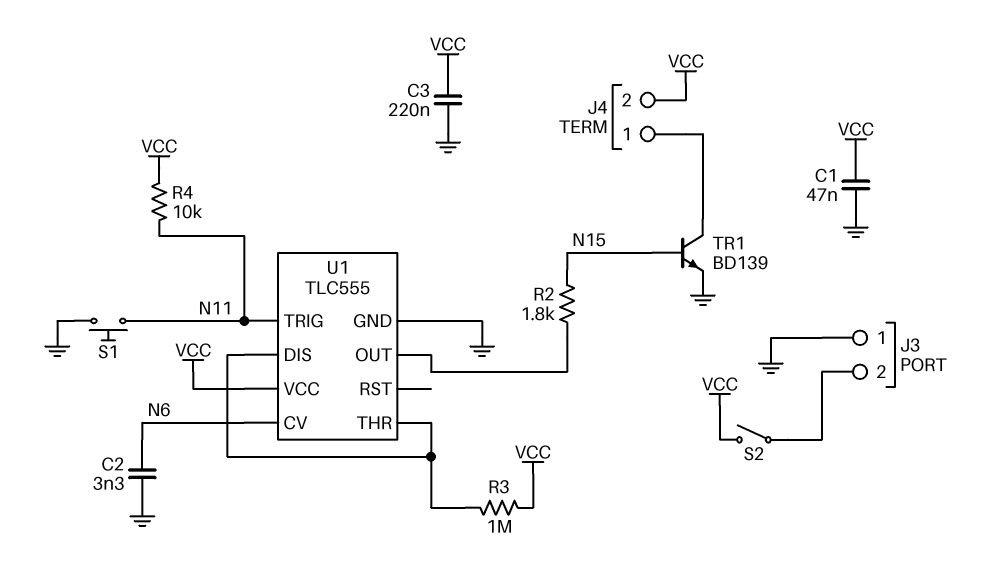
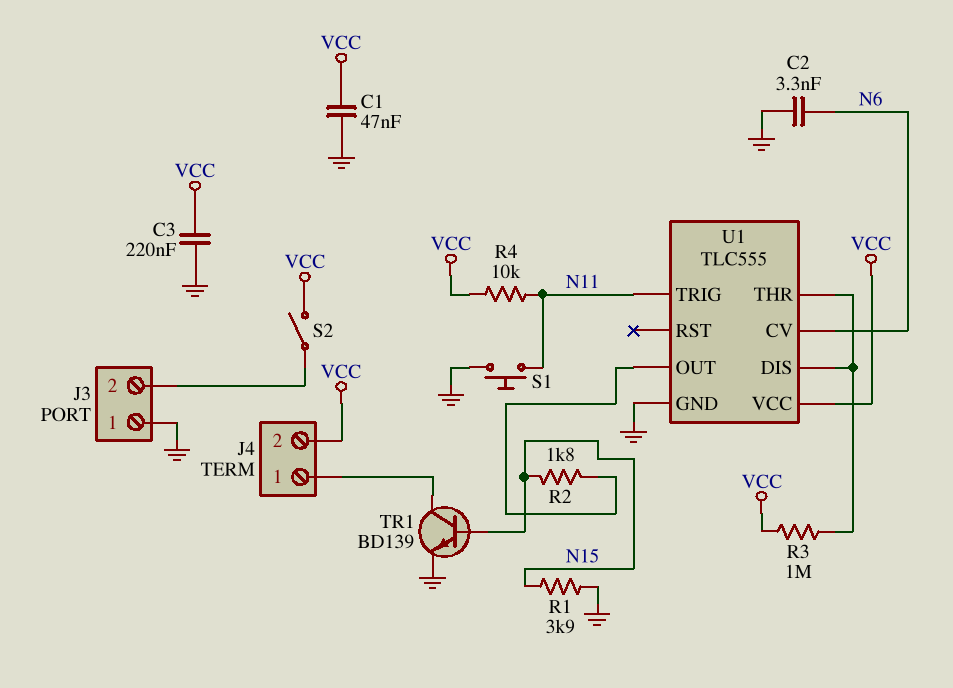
R1: none -> 3.9k (GND, N15)

